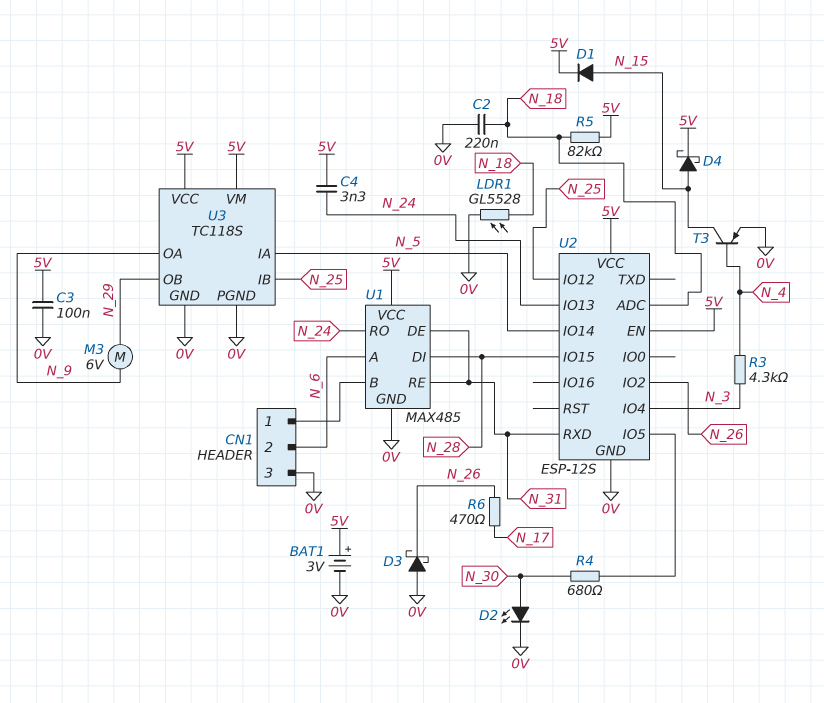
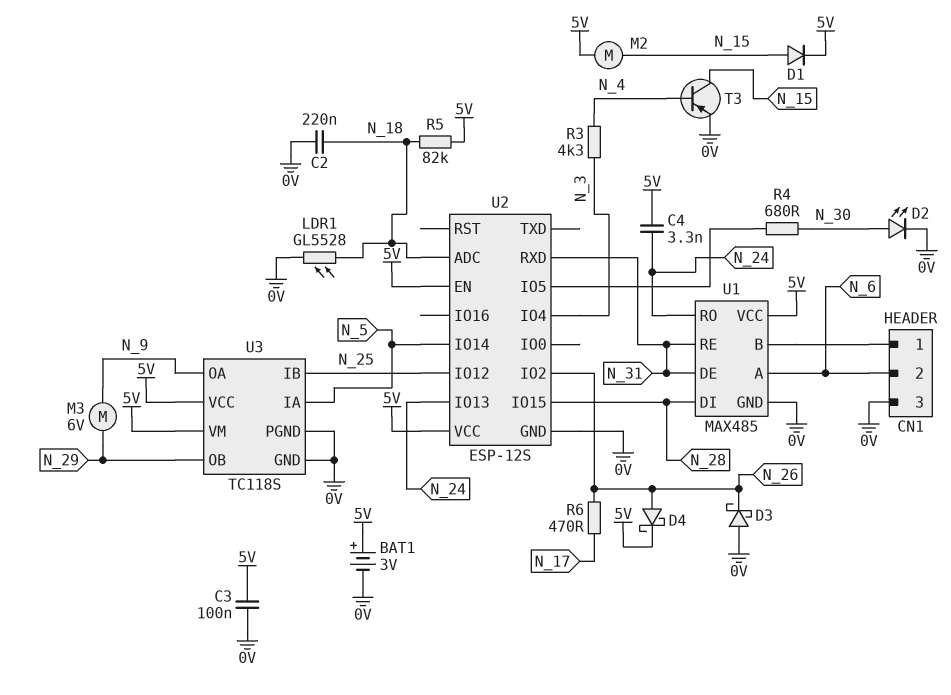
D4: schottky (A N_15, K 5V) -> schottky (A N_26, K 5V)
M2: none -> motor (5V, N_15)

